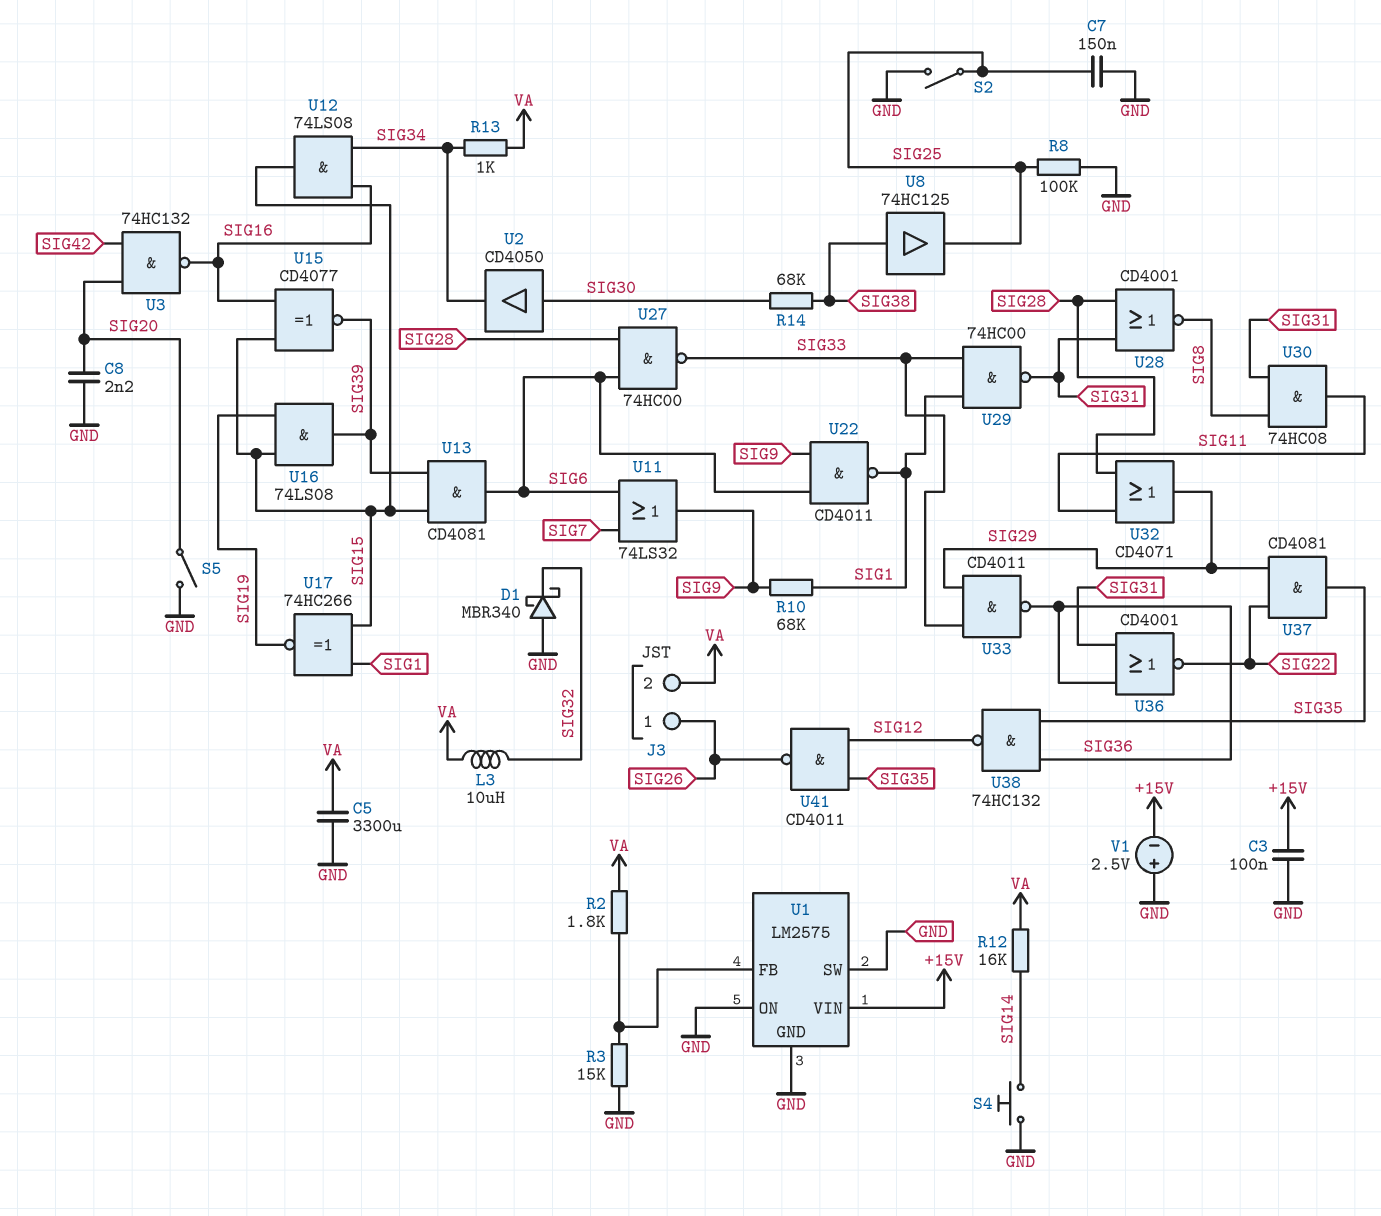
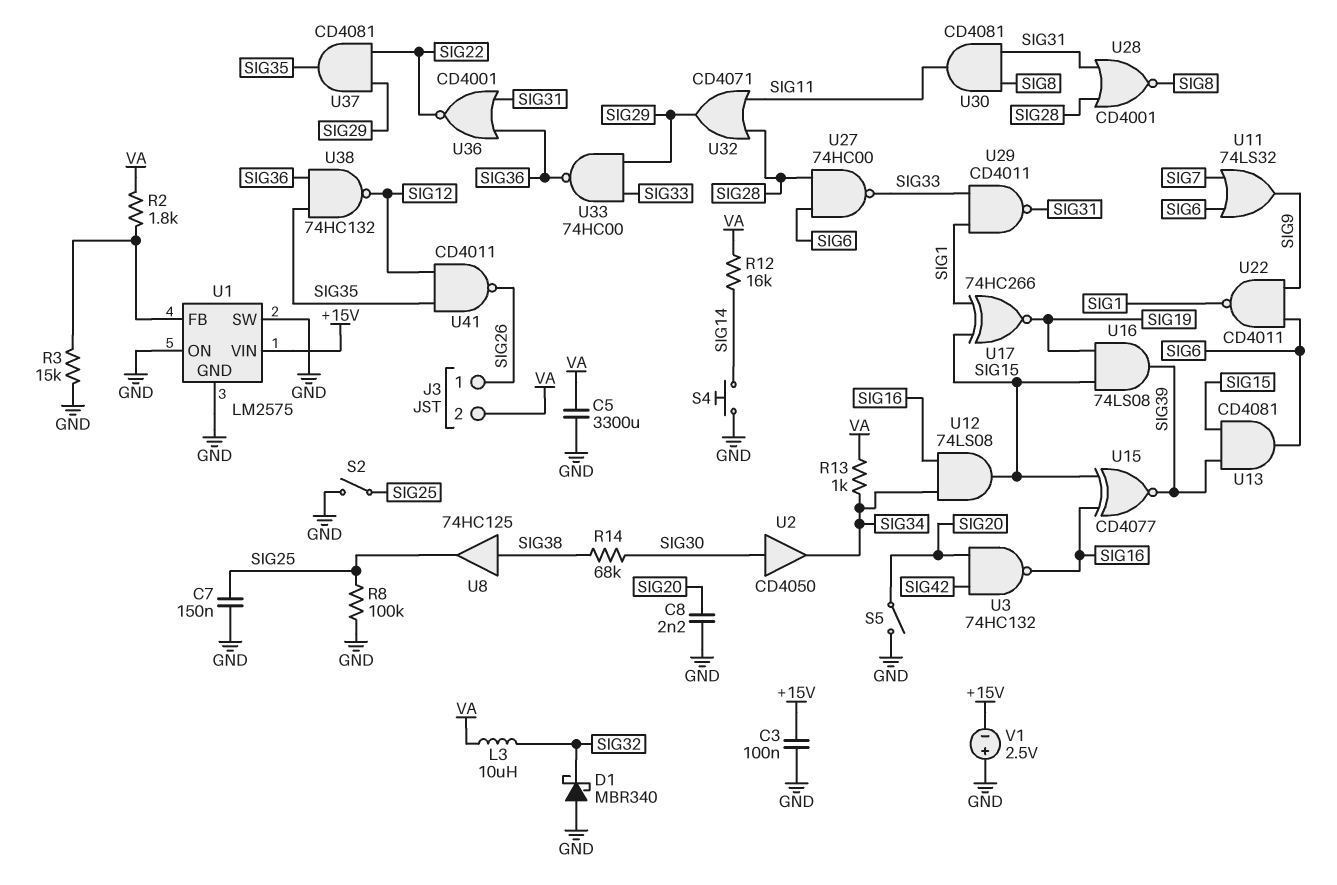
R10: 68k (SIG1, SIG9) -> none
U29: NAND 74HC00 (in SIG1, in SIG33, out SIG31) -> NAND CD4011 (in SIG1, in SIG33, out SIG31)
U30: AND 74HC08 (in SIG8, in SIG31, out SIG11) -> AND CD4081 (in SIG8, in SIG31, out SIG11)
U33: NAND CD4011 (in SIG29, in SIG33, out SIG36) -> NAND 74HC00 (in SIG29, in SIG33, out SIG36)

